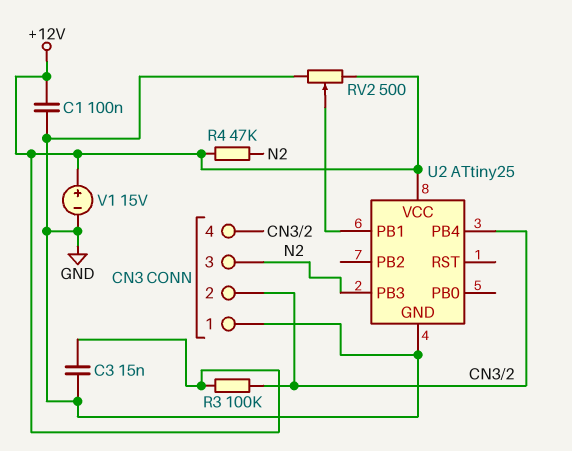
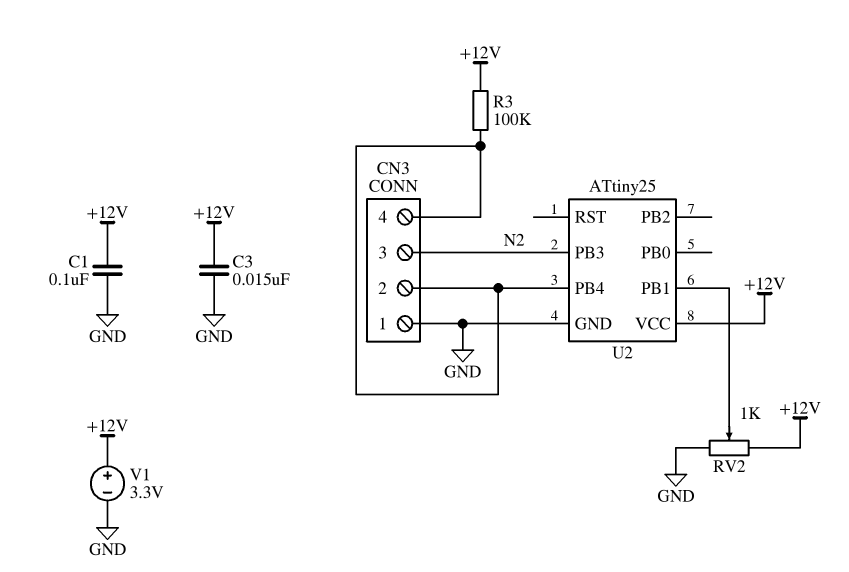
R4: 47k (+12V, N2) -> none
RV2: 500 (+12V, GND, wiper U2/PB1) -> 1k (+12V, GND, wiper U2/PB1)
V1: 15V (plus +12V, minus GND) -> 3.3V (plus +12V, minus GND)

